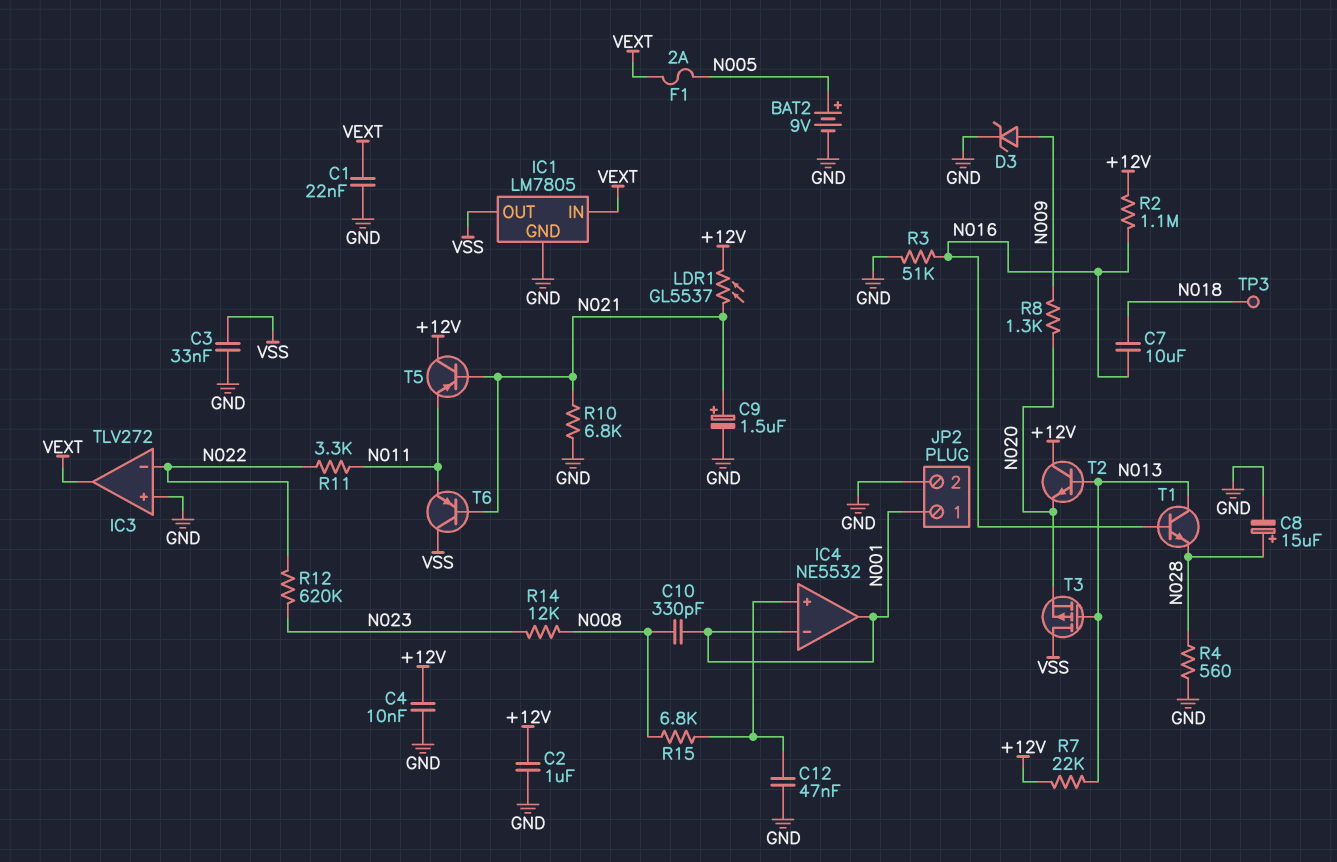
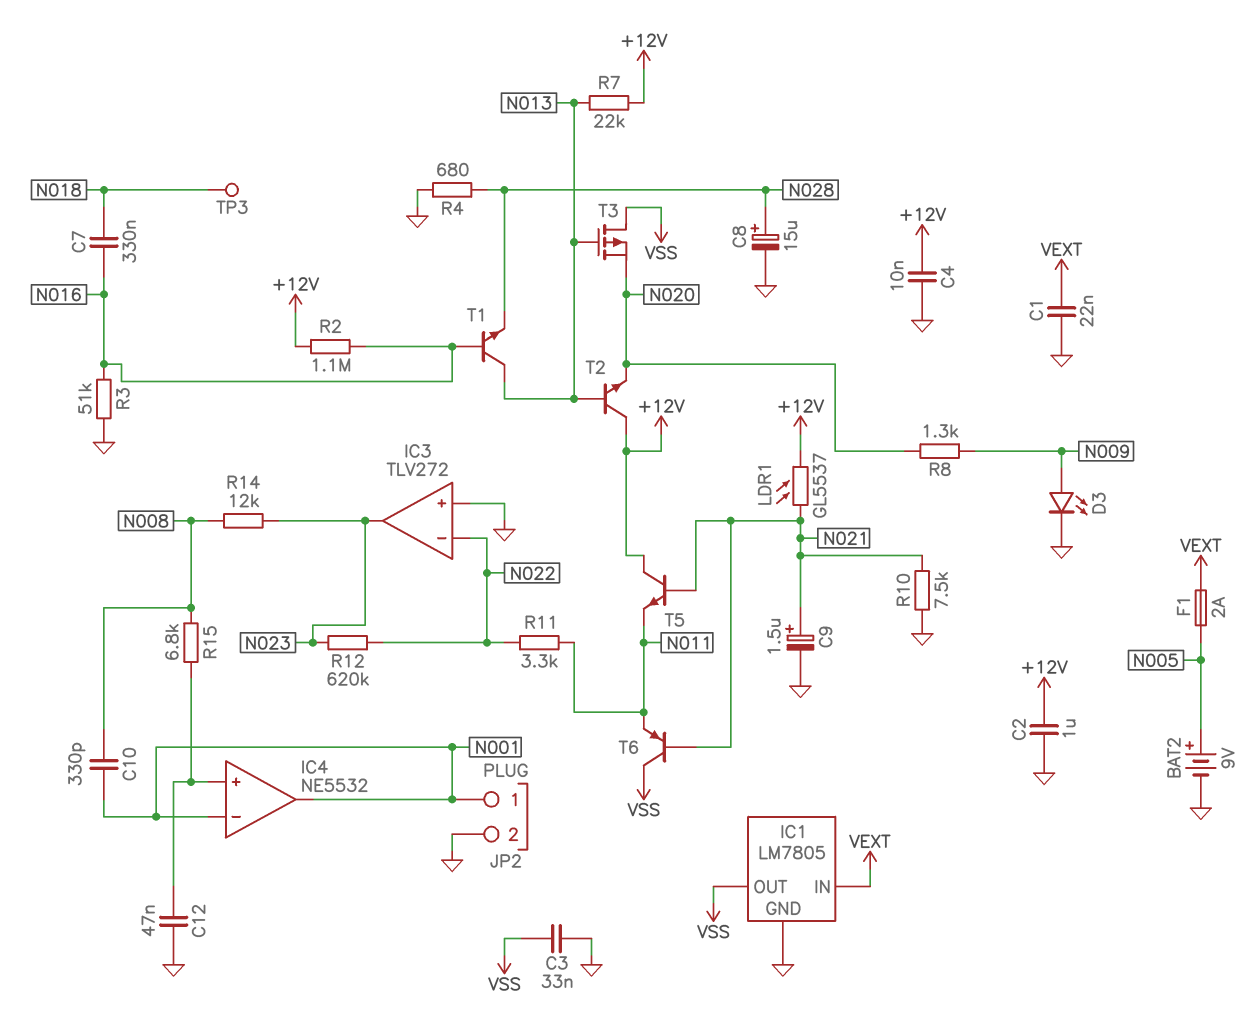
C7: 10uF (N016, N018) -> 330nF (N016, N018)
D3: zener (A N009, K GND) -> LED (A N009, K GND)
IC3 pin out: VEXT -> N023
R4: 560 (GND, N028) -> 680 (GND, N028)
R10: 6.8k (GND, N021) -> 7.5k (GND, N021)
T5: PNP (B N021, C +12V, E N011) -> NPN (B N021, C +12V, E N011)

